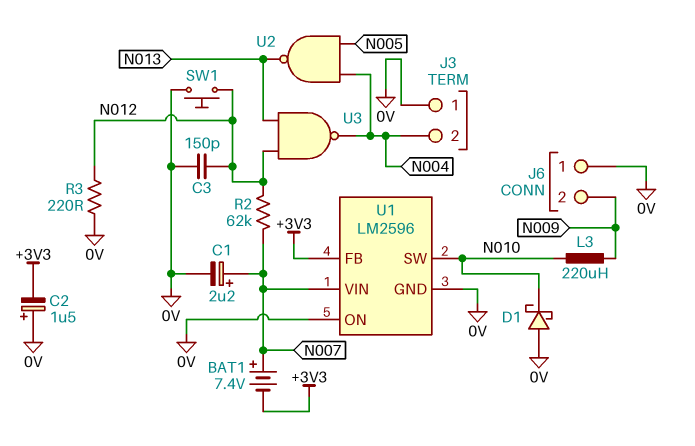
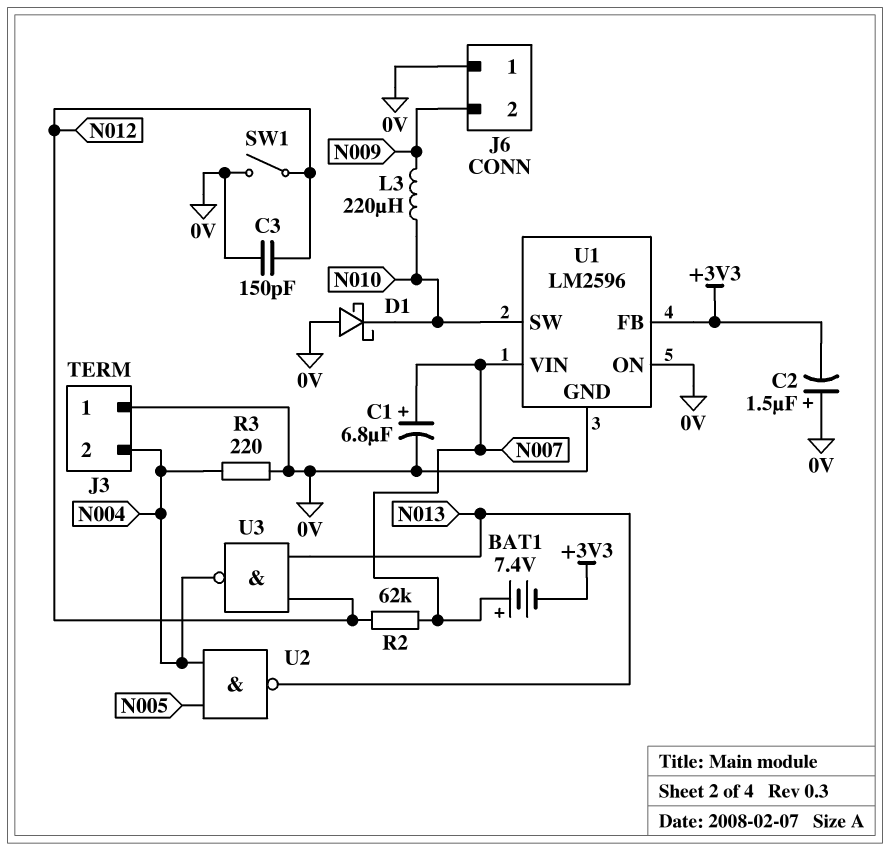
C1: 2.2uF (plus N007, minus 0V) -> 6.8uF (plus N007, minus 0V)
R3: 220 (0V, N012) -> 220 (0V, N004)
SW1: button (0V, N012) -> switch (0V, N012)

